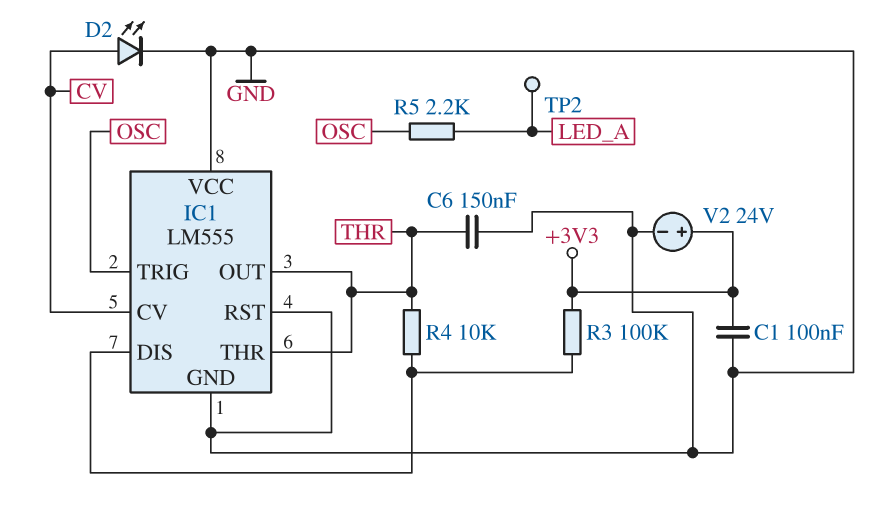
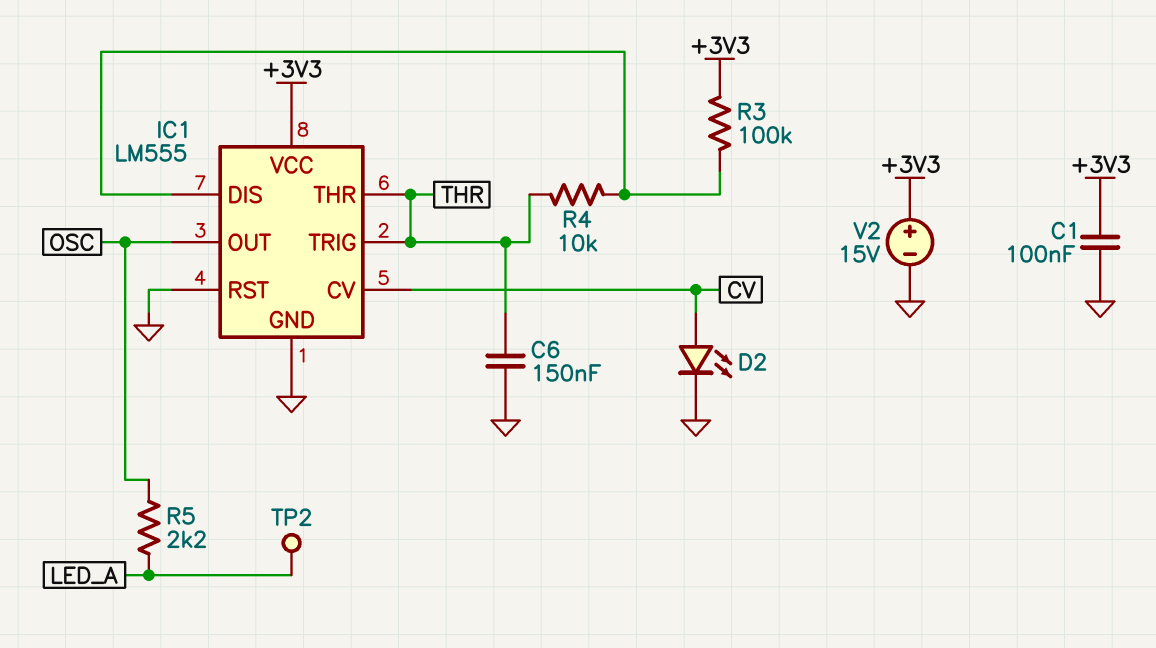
IC1 pin OUT: THR -> OSC
IC1 pin TRIG: OSC -> THR
IC1 pin VCC: GND -> +3V3
V2: 24V (plus +3V3, minus GND) -> 15V (plus +3V3, minus GND)

